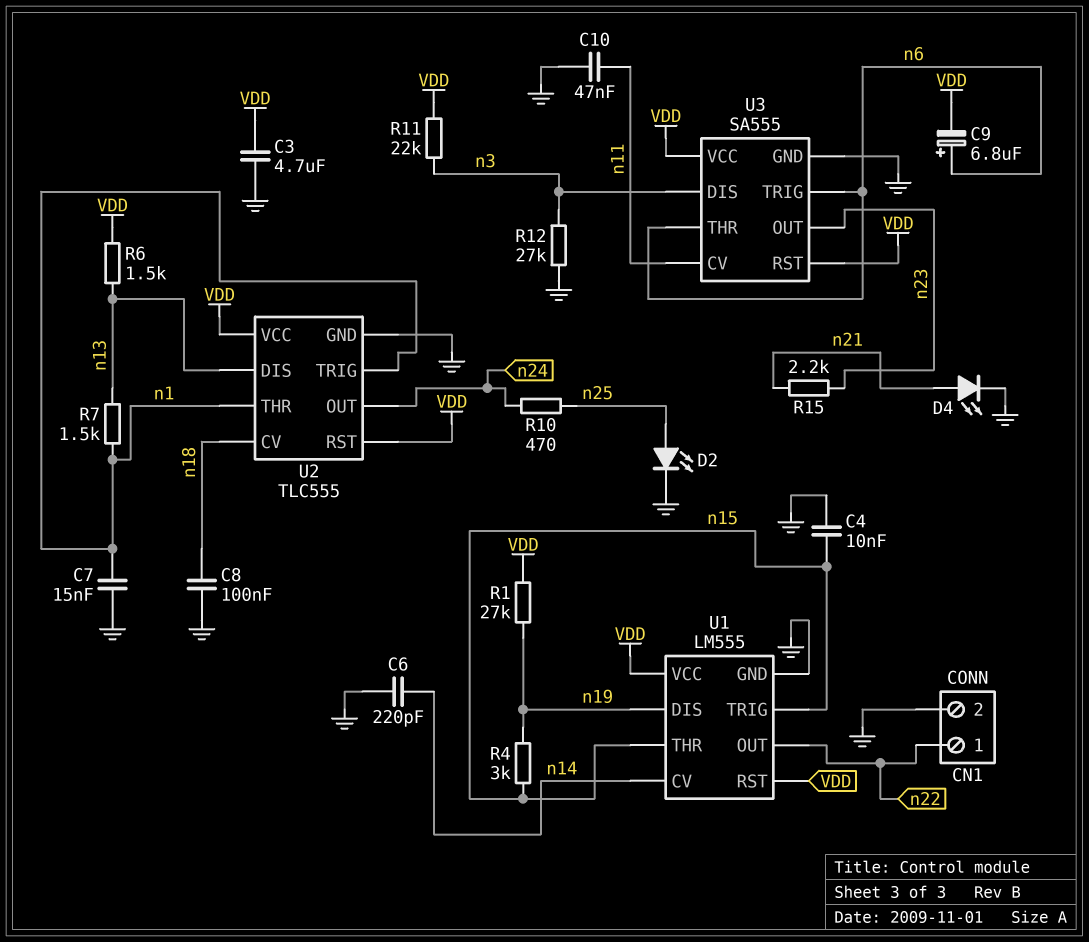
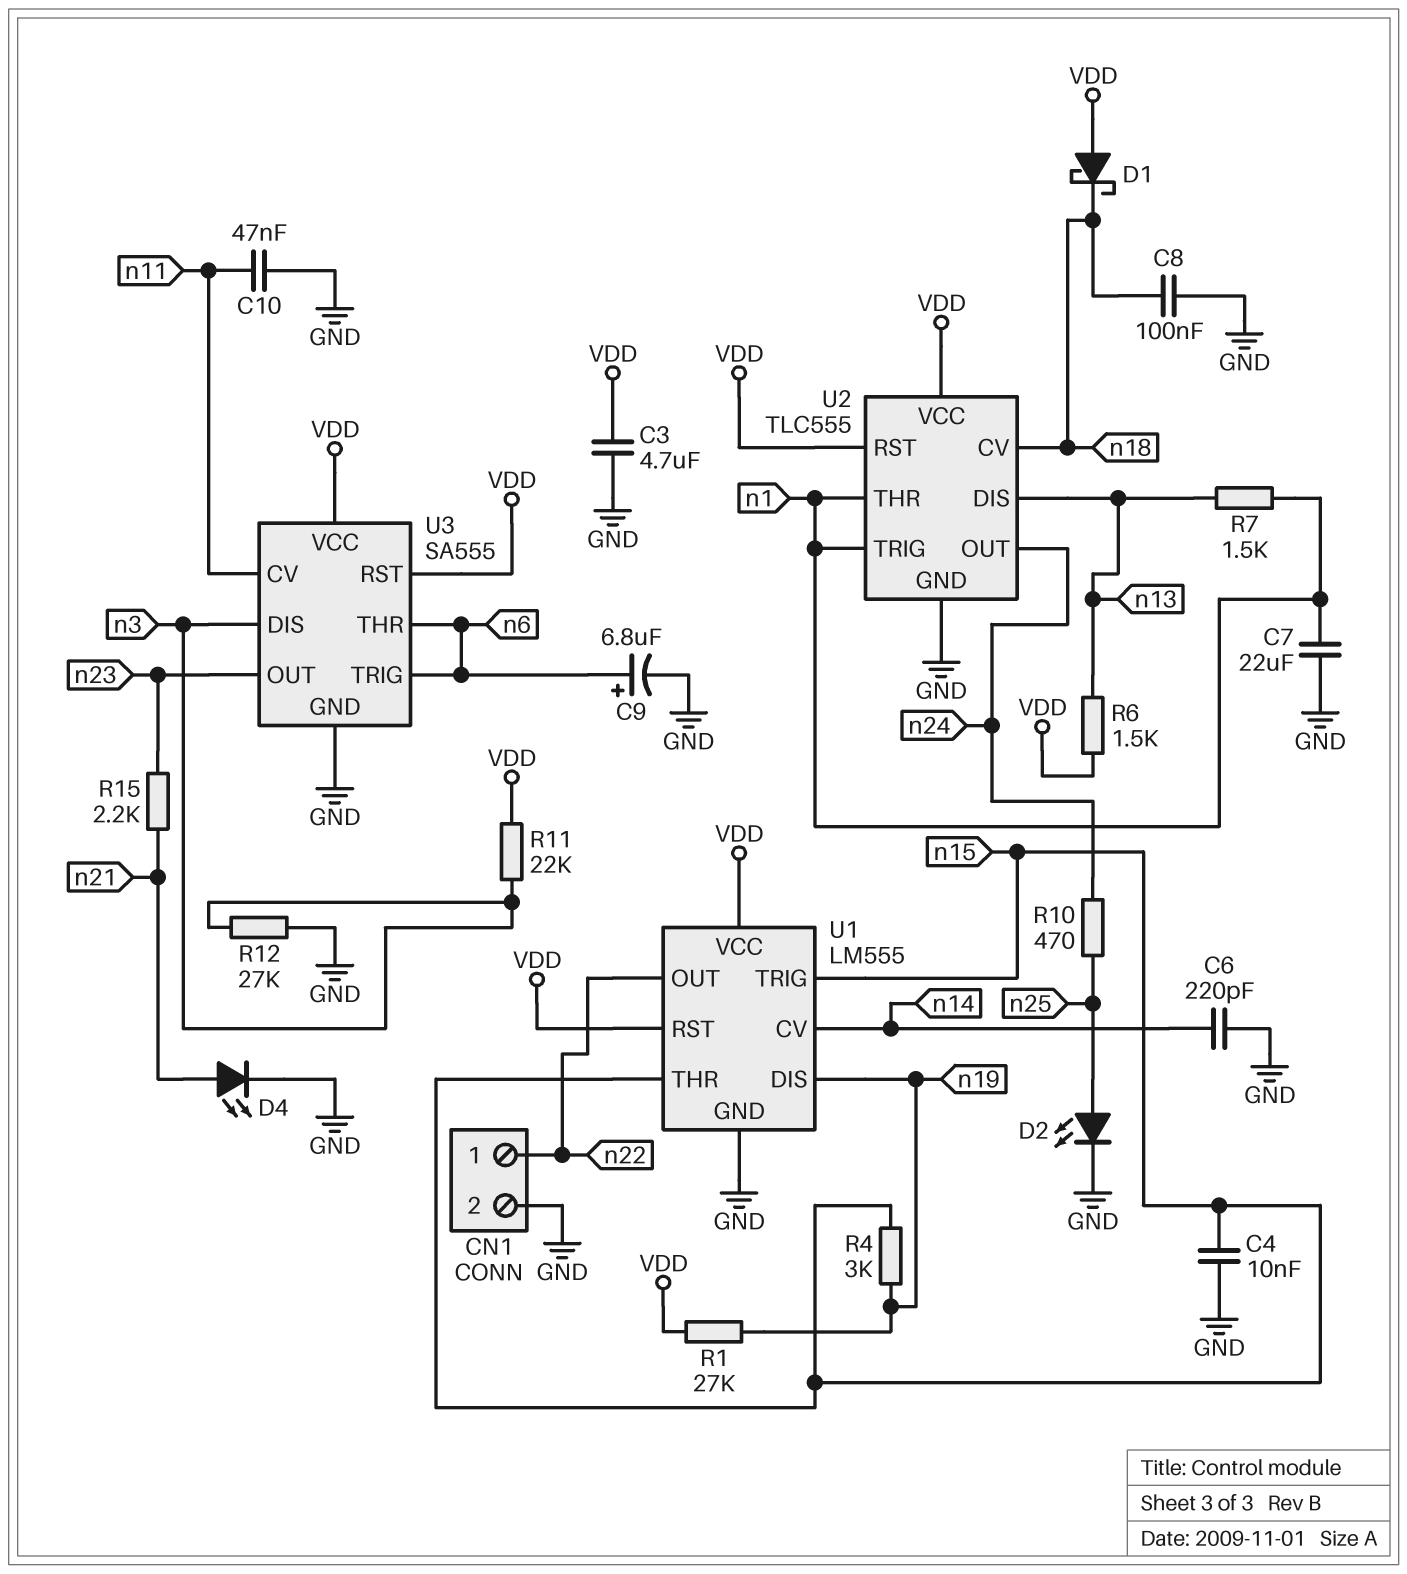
C7: 15nF (GND, n1) -> 22uF (GND, n1)
C9: 6.8uF (plus n6, minus VDD) -> 6.8uF (plus n6, minus GND)
D1: none -> schottky (A VDD, K n18)

